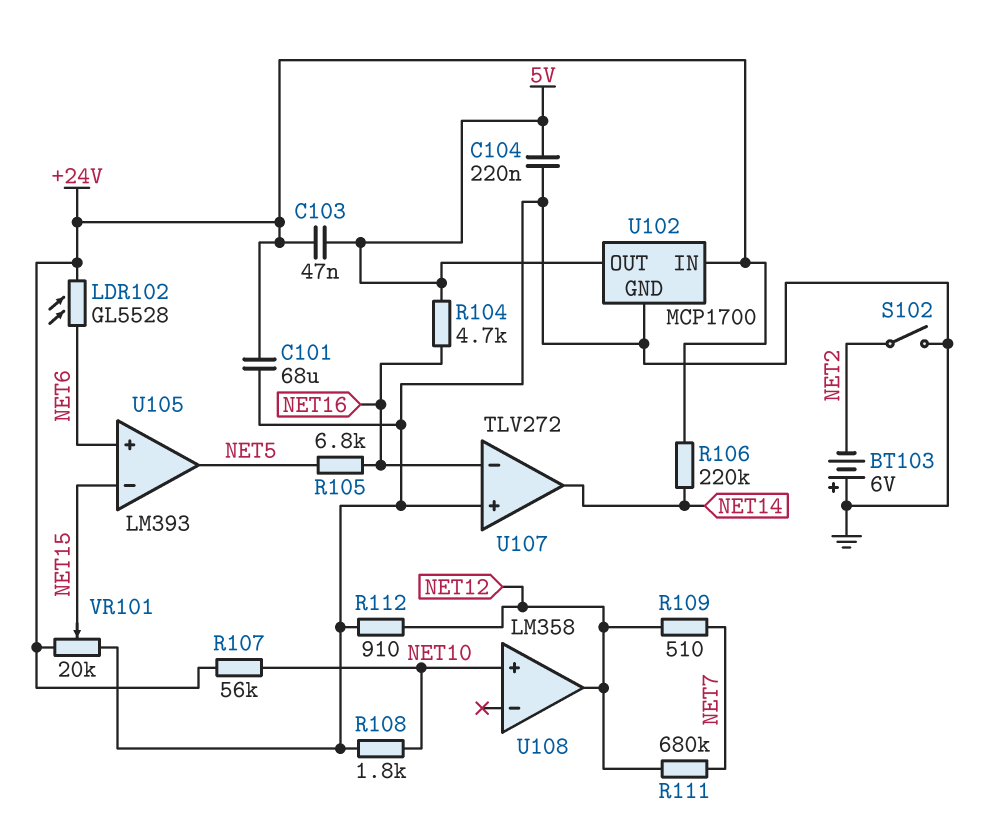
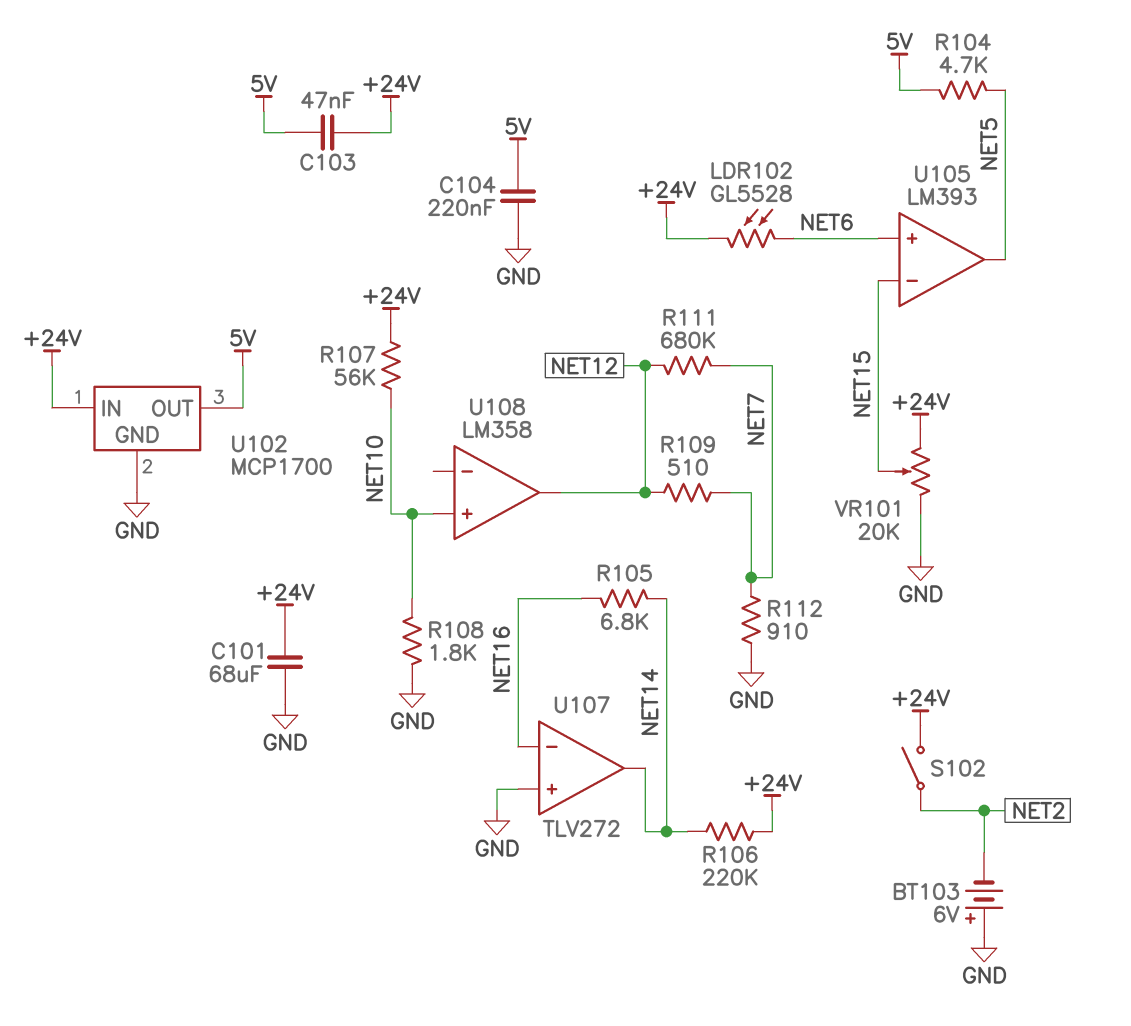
R104: 4.7k (5V, NET16) -> 4.7k (5V, NET5)
R105: 6.8k (NET5, NET16) -> 6.8k (NET14, NET16)
R112: 910 (GND, NET12) -> 910 (GND, NET7)
S102: switch (GND, NET2) -> switch (+24V, NET2)

